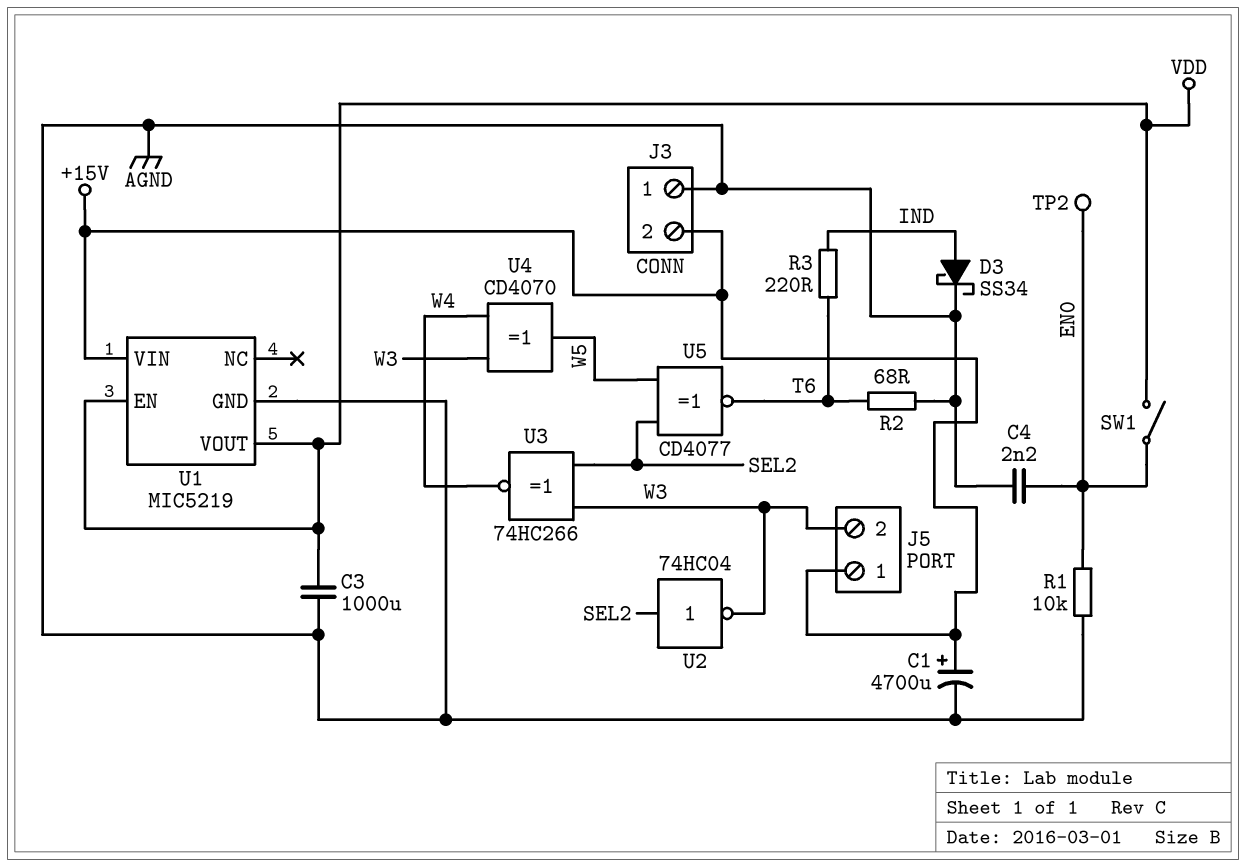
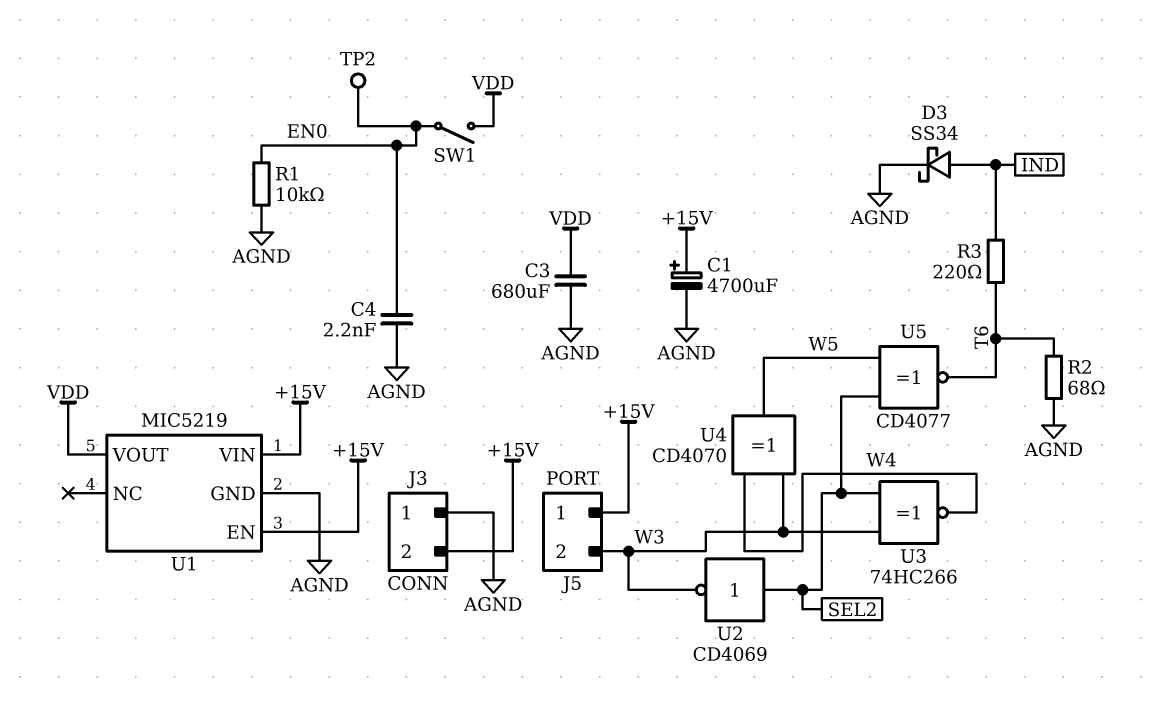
C3: 1000uF (AGND, VDD) -> 680uF (AGND, VDD)
U1 pin EN: VDD -> +15V
U2: NOT 74HC04 (in SEL2, out W3) -> NOT CD4069 (in SEL2, out W3)

